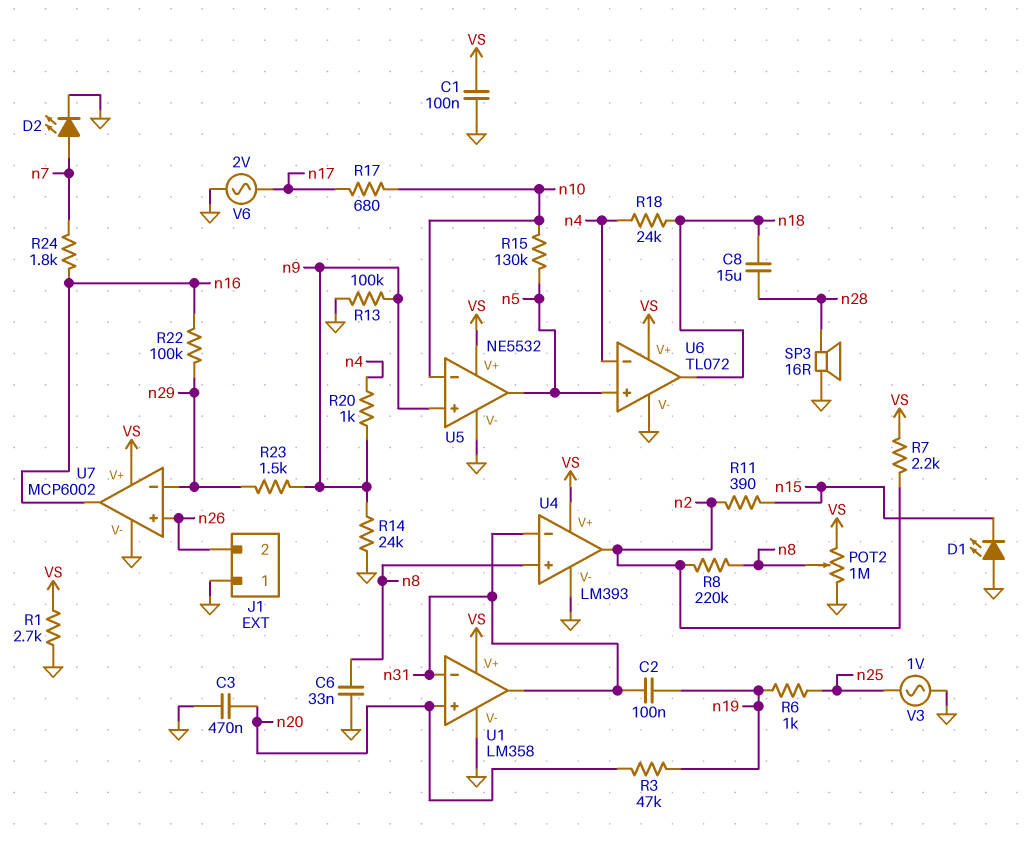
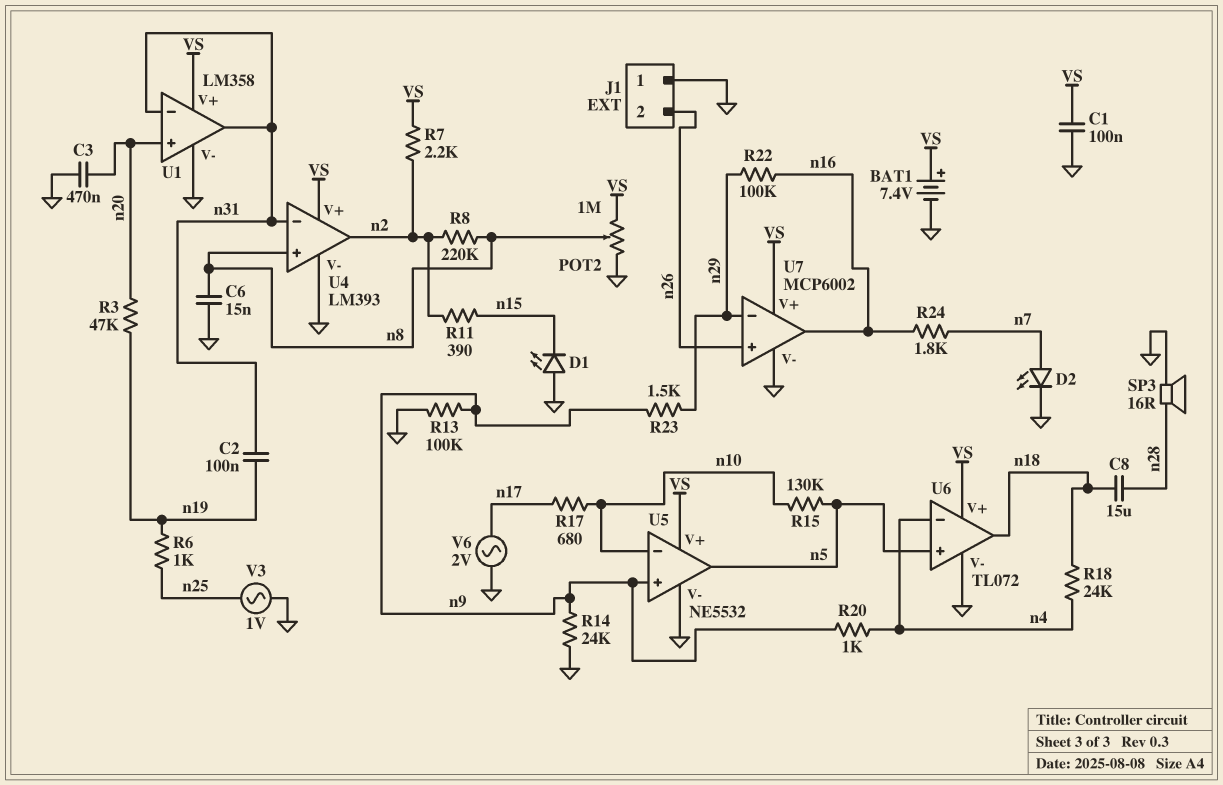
BAT1: none -> 7.4V (plus VS, minus GND)
C6: 33nF (GND, n8) -> 15nF (GND, n8)
R1: 2.7k (GND, VS) -> none

